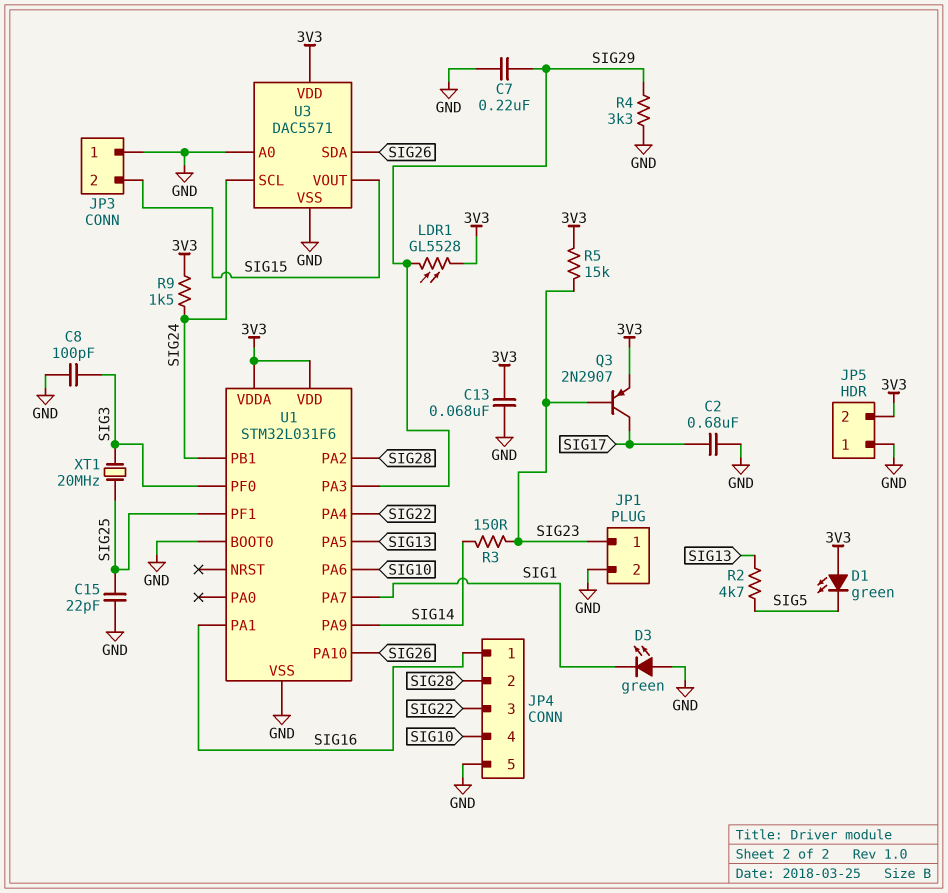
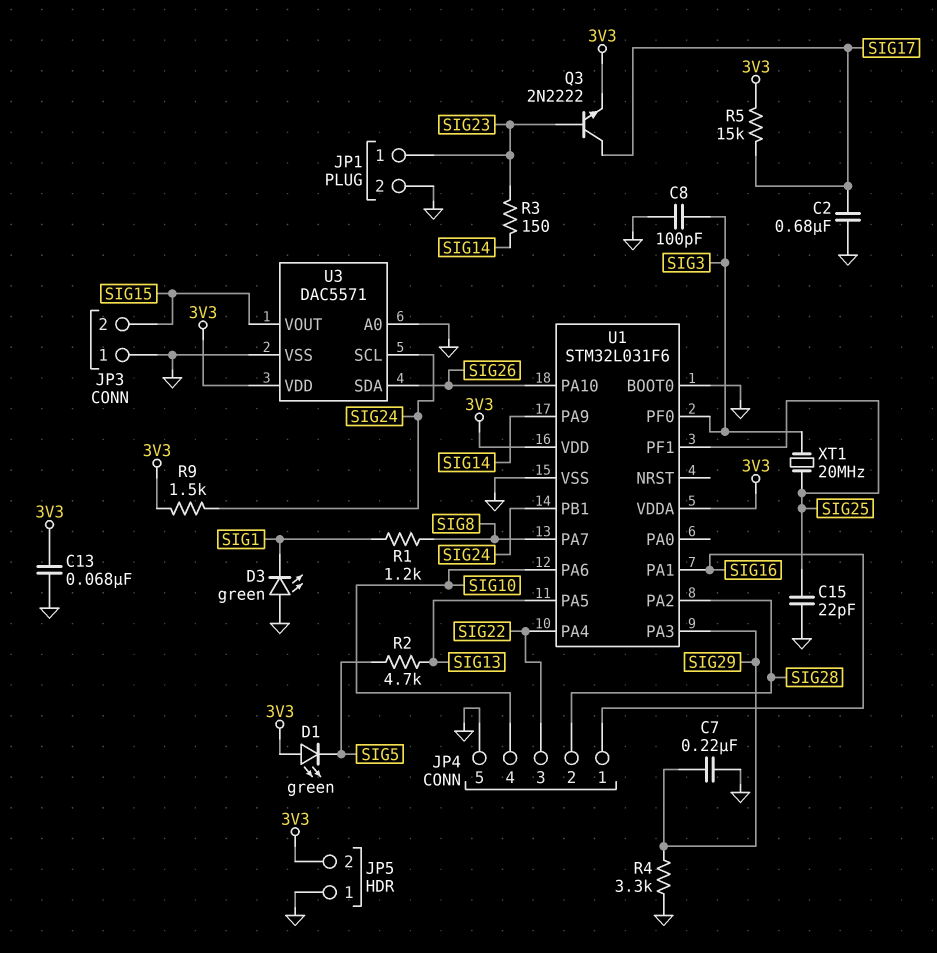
LDR1: GL5528 (3V3, SIG29) -> none
Q3: PNP 2N2907 (B SIG23, C SIG17, E 3V3) -> NPN 2N2222 (B SIG23, C SIG17, E 3V3)
R1: none -> 1.2k (SIG1, SIG8)
R5: 15k (3V3, SIG23) -> 15k (3V3, SIG17)
U1 pin PA7: SIG1 -> SIG8

